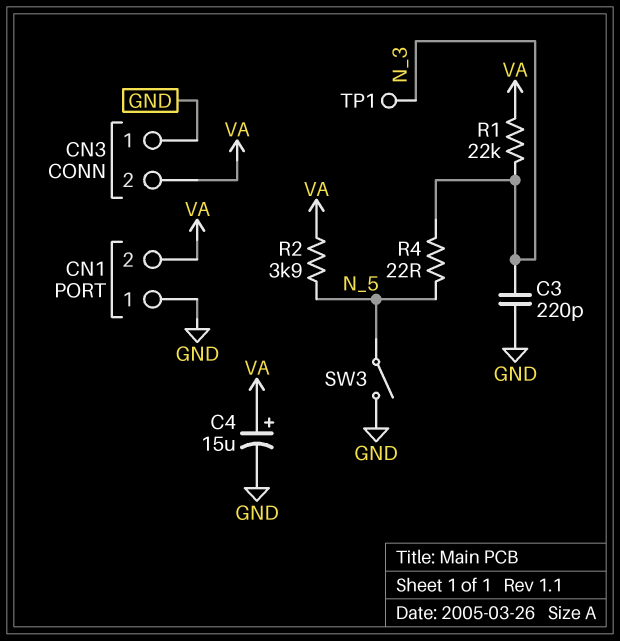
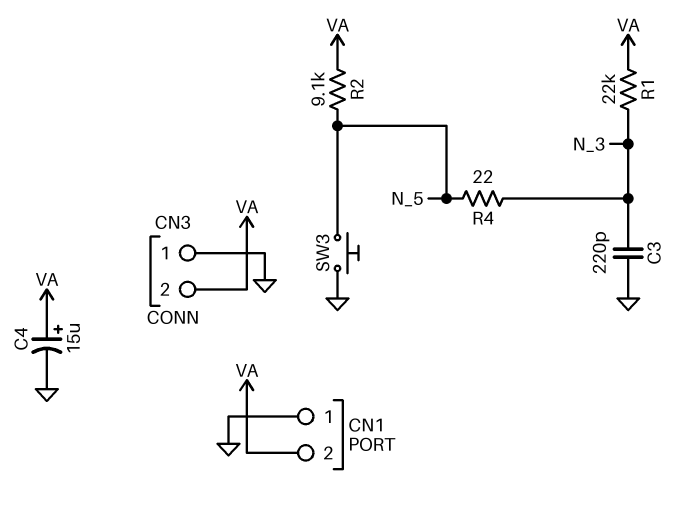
R2: 3.9k (N_5, VA) -> 9.1k (N_5, VA)
SW3: switch (GND, N_5) -> button (GND, N_5)
TP1: test point (N_3) -> none

